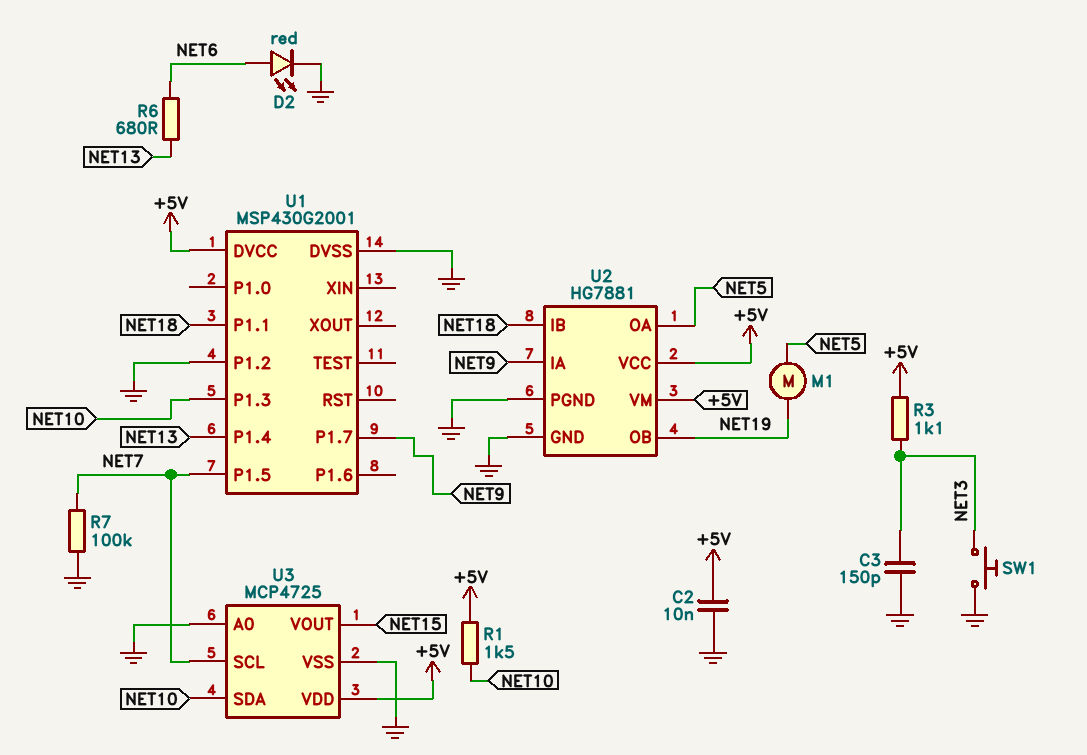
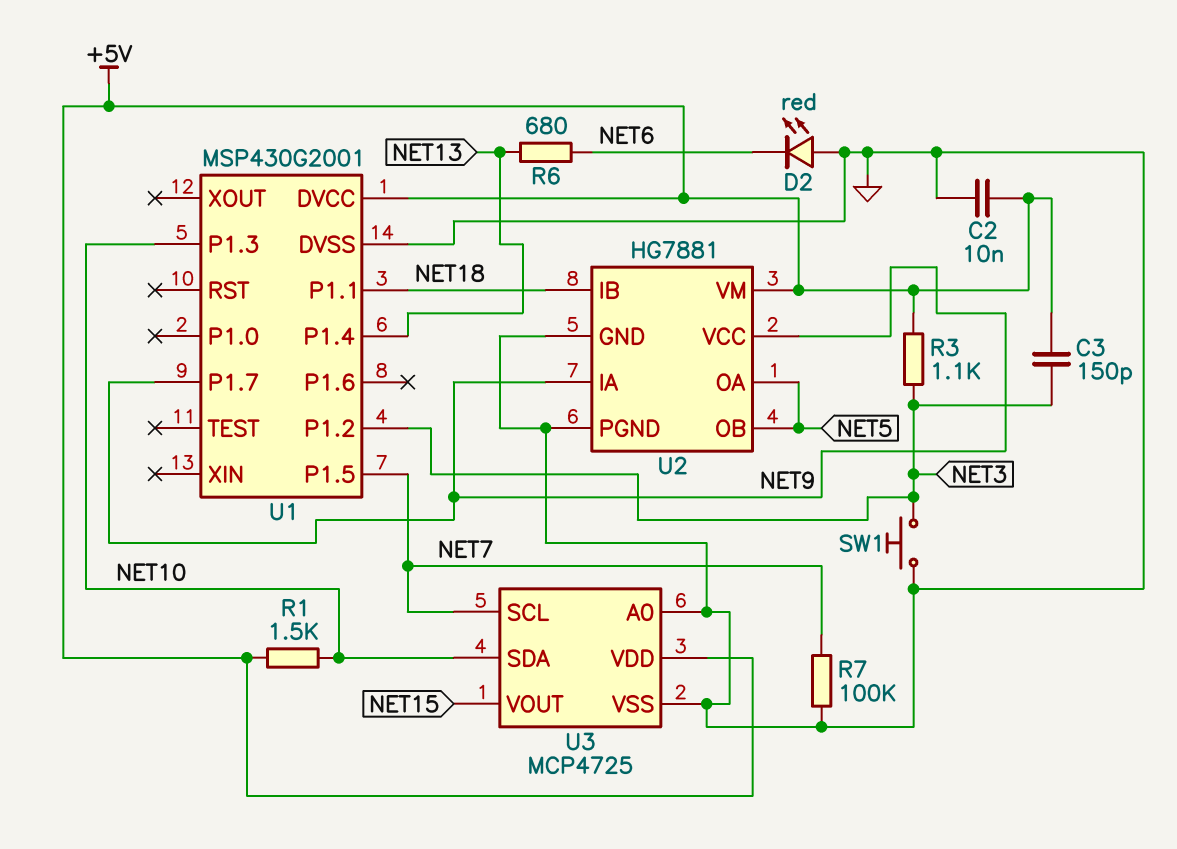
C3: 150pF (GND, NET3) -> 150pF (+5V, NET3)
D2: LED red (A NET6, K GND) -> LED red (A GND, K NET6)
M1: motor (NET5, NET19) -> none
U1 pin P1.2: GND -> NET3
U2 pin OB: NET19 -> NET5
U2 pin VCC: +5V -> NET9

